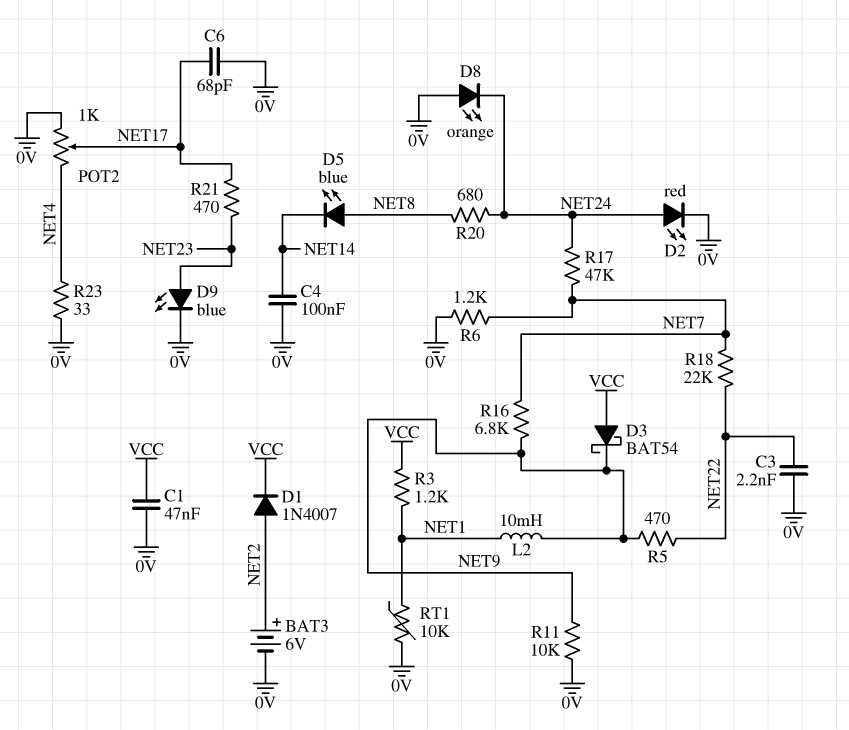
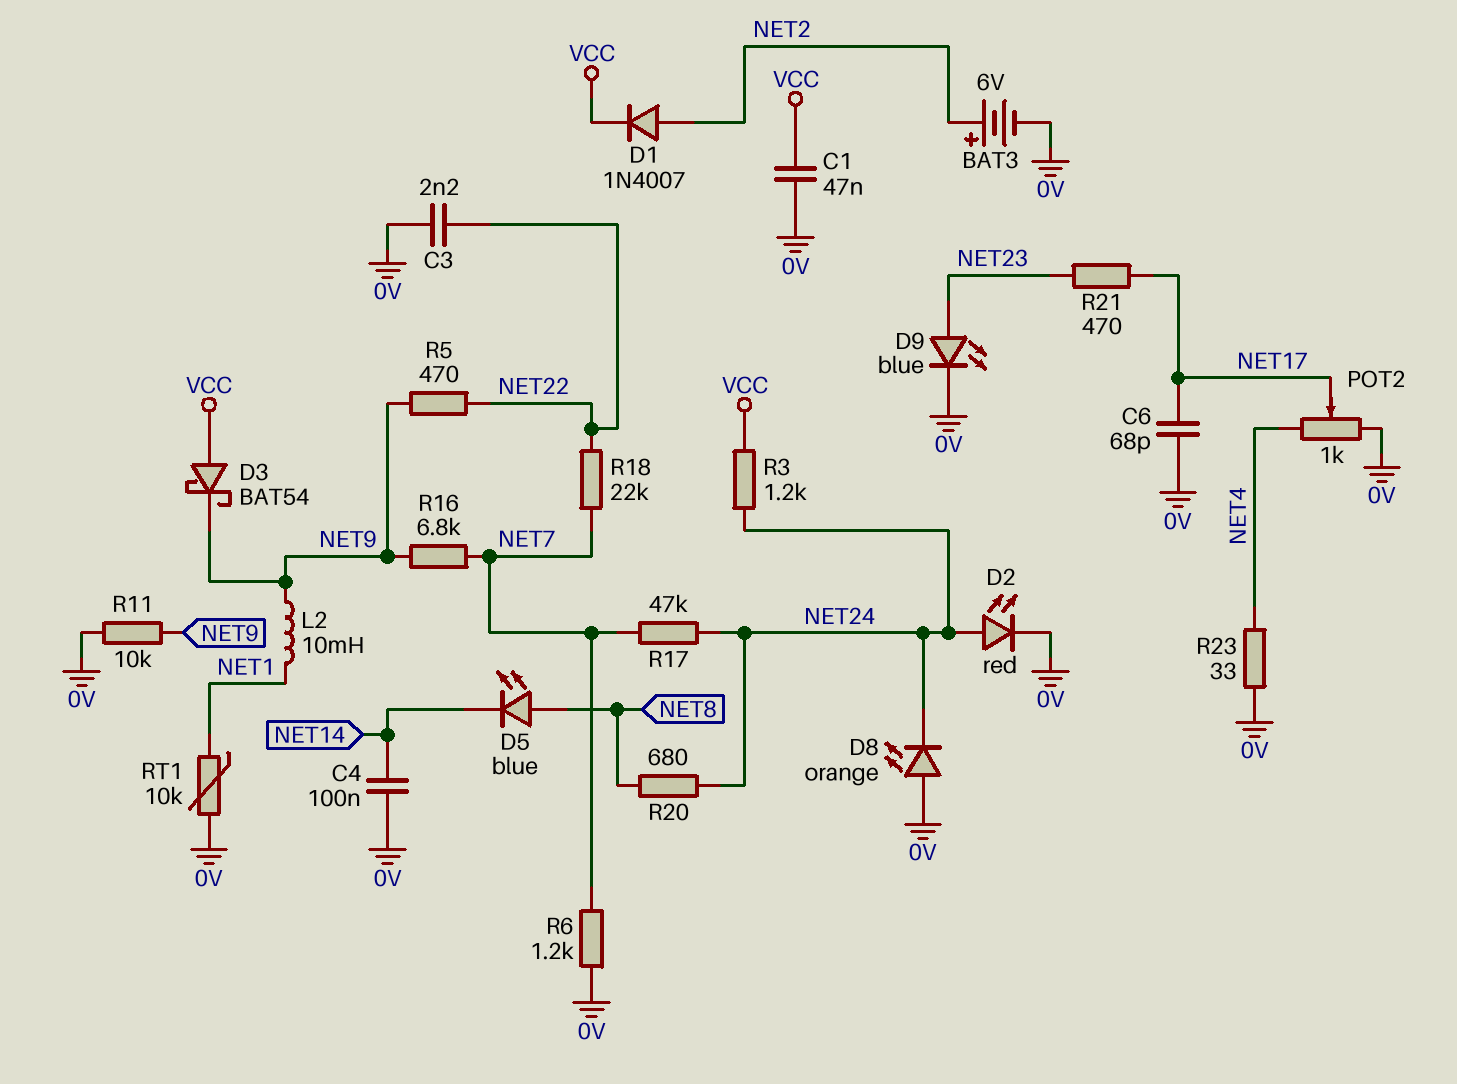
R3: 1.2k (NET1, VCC) -> 1.2k (NET24, VCC)

